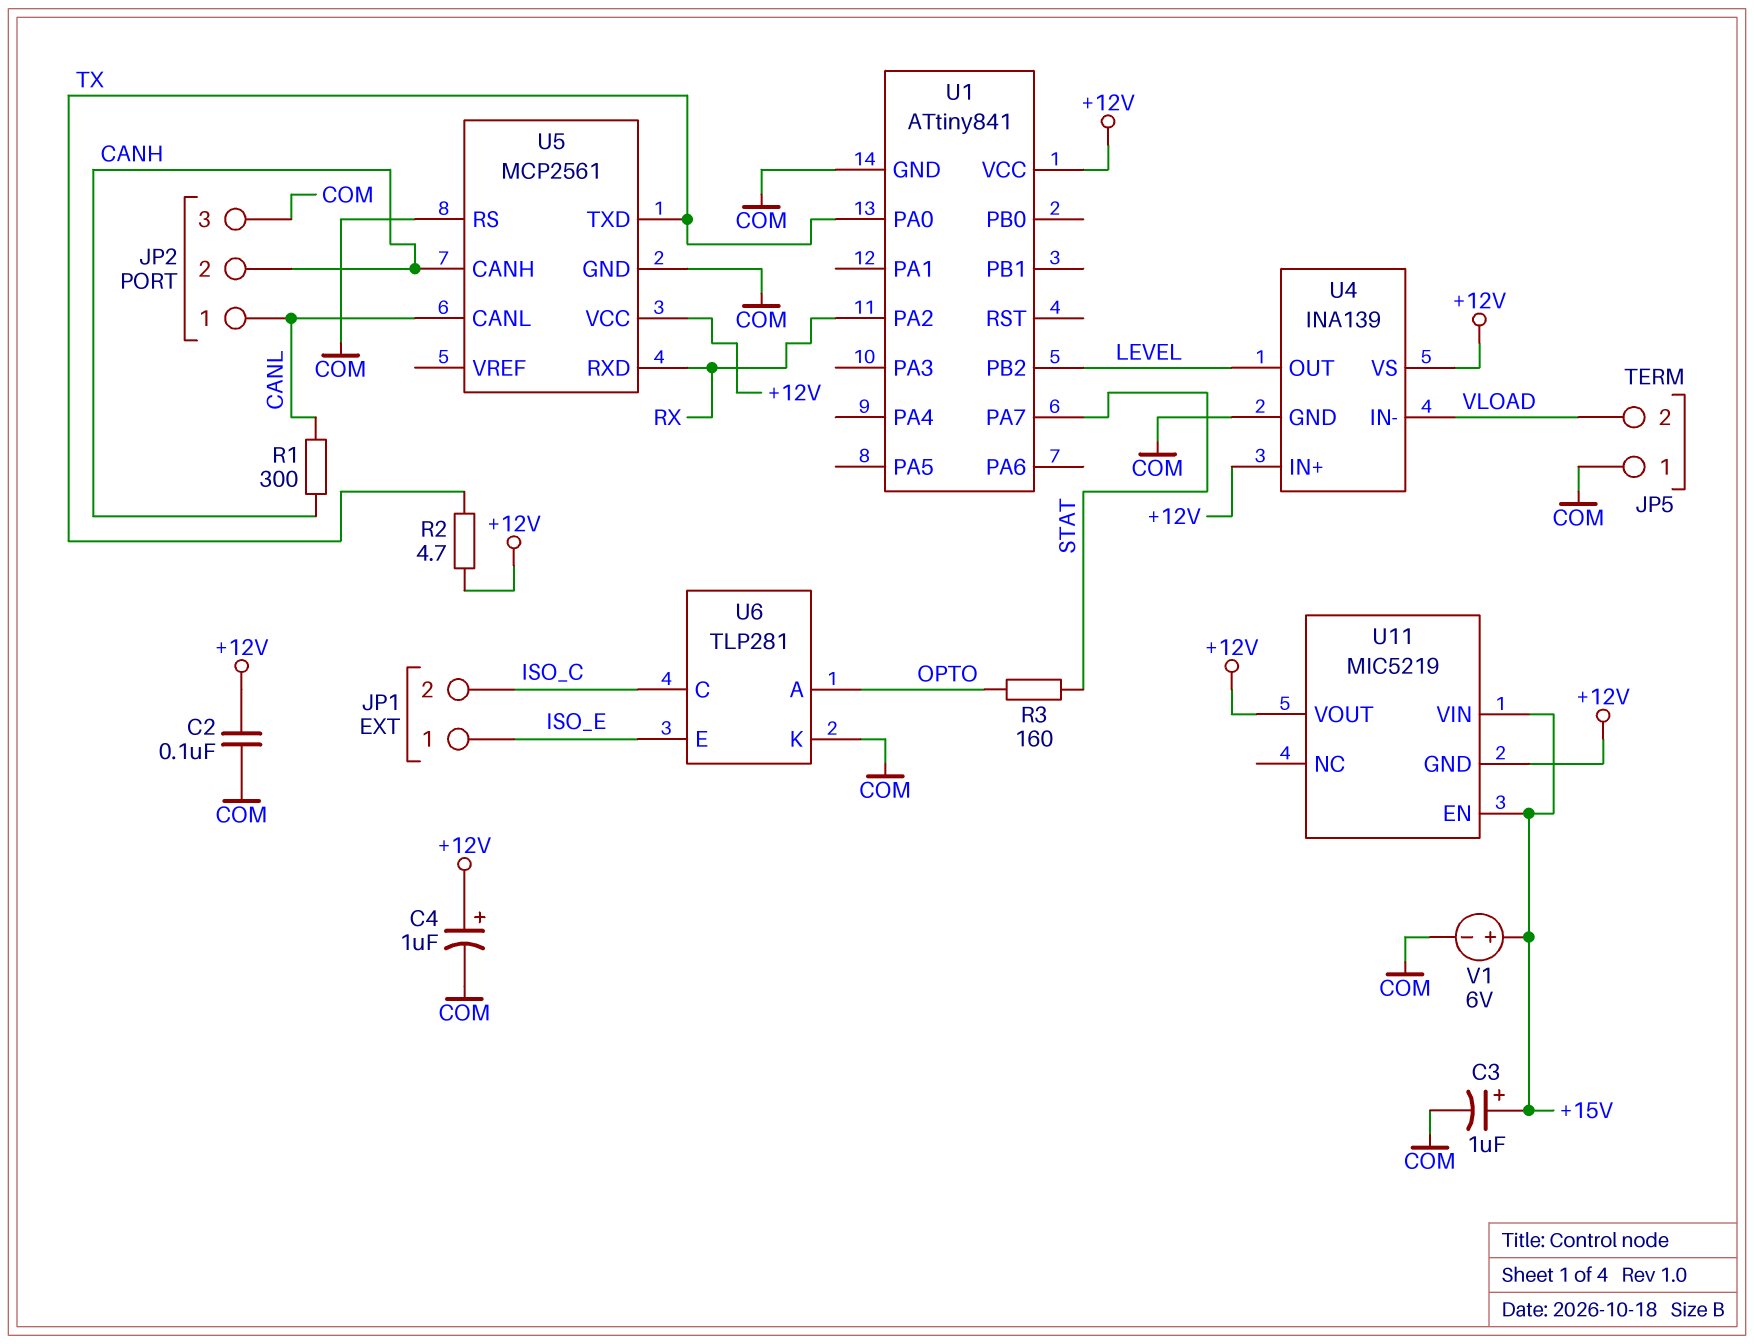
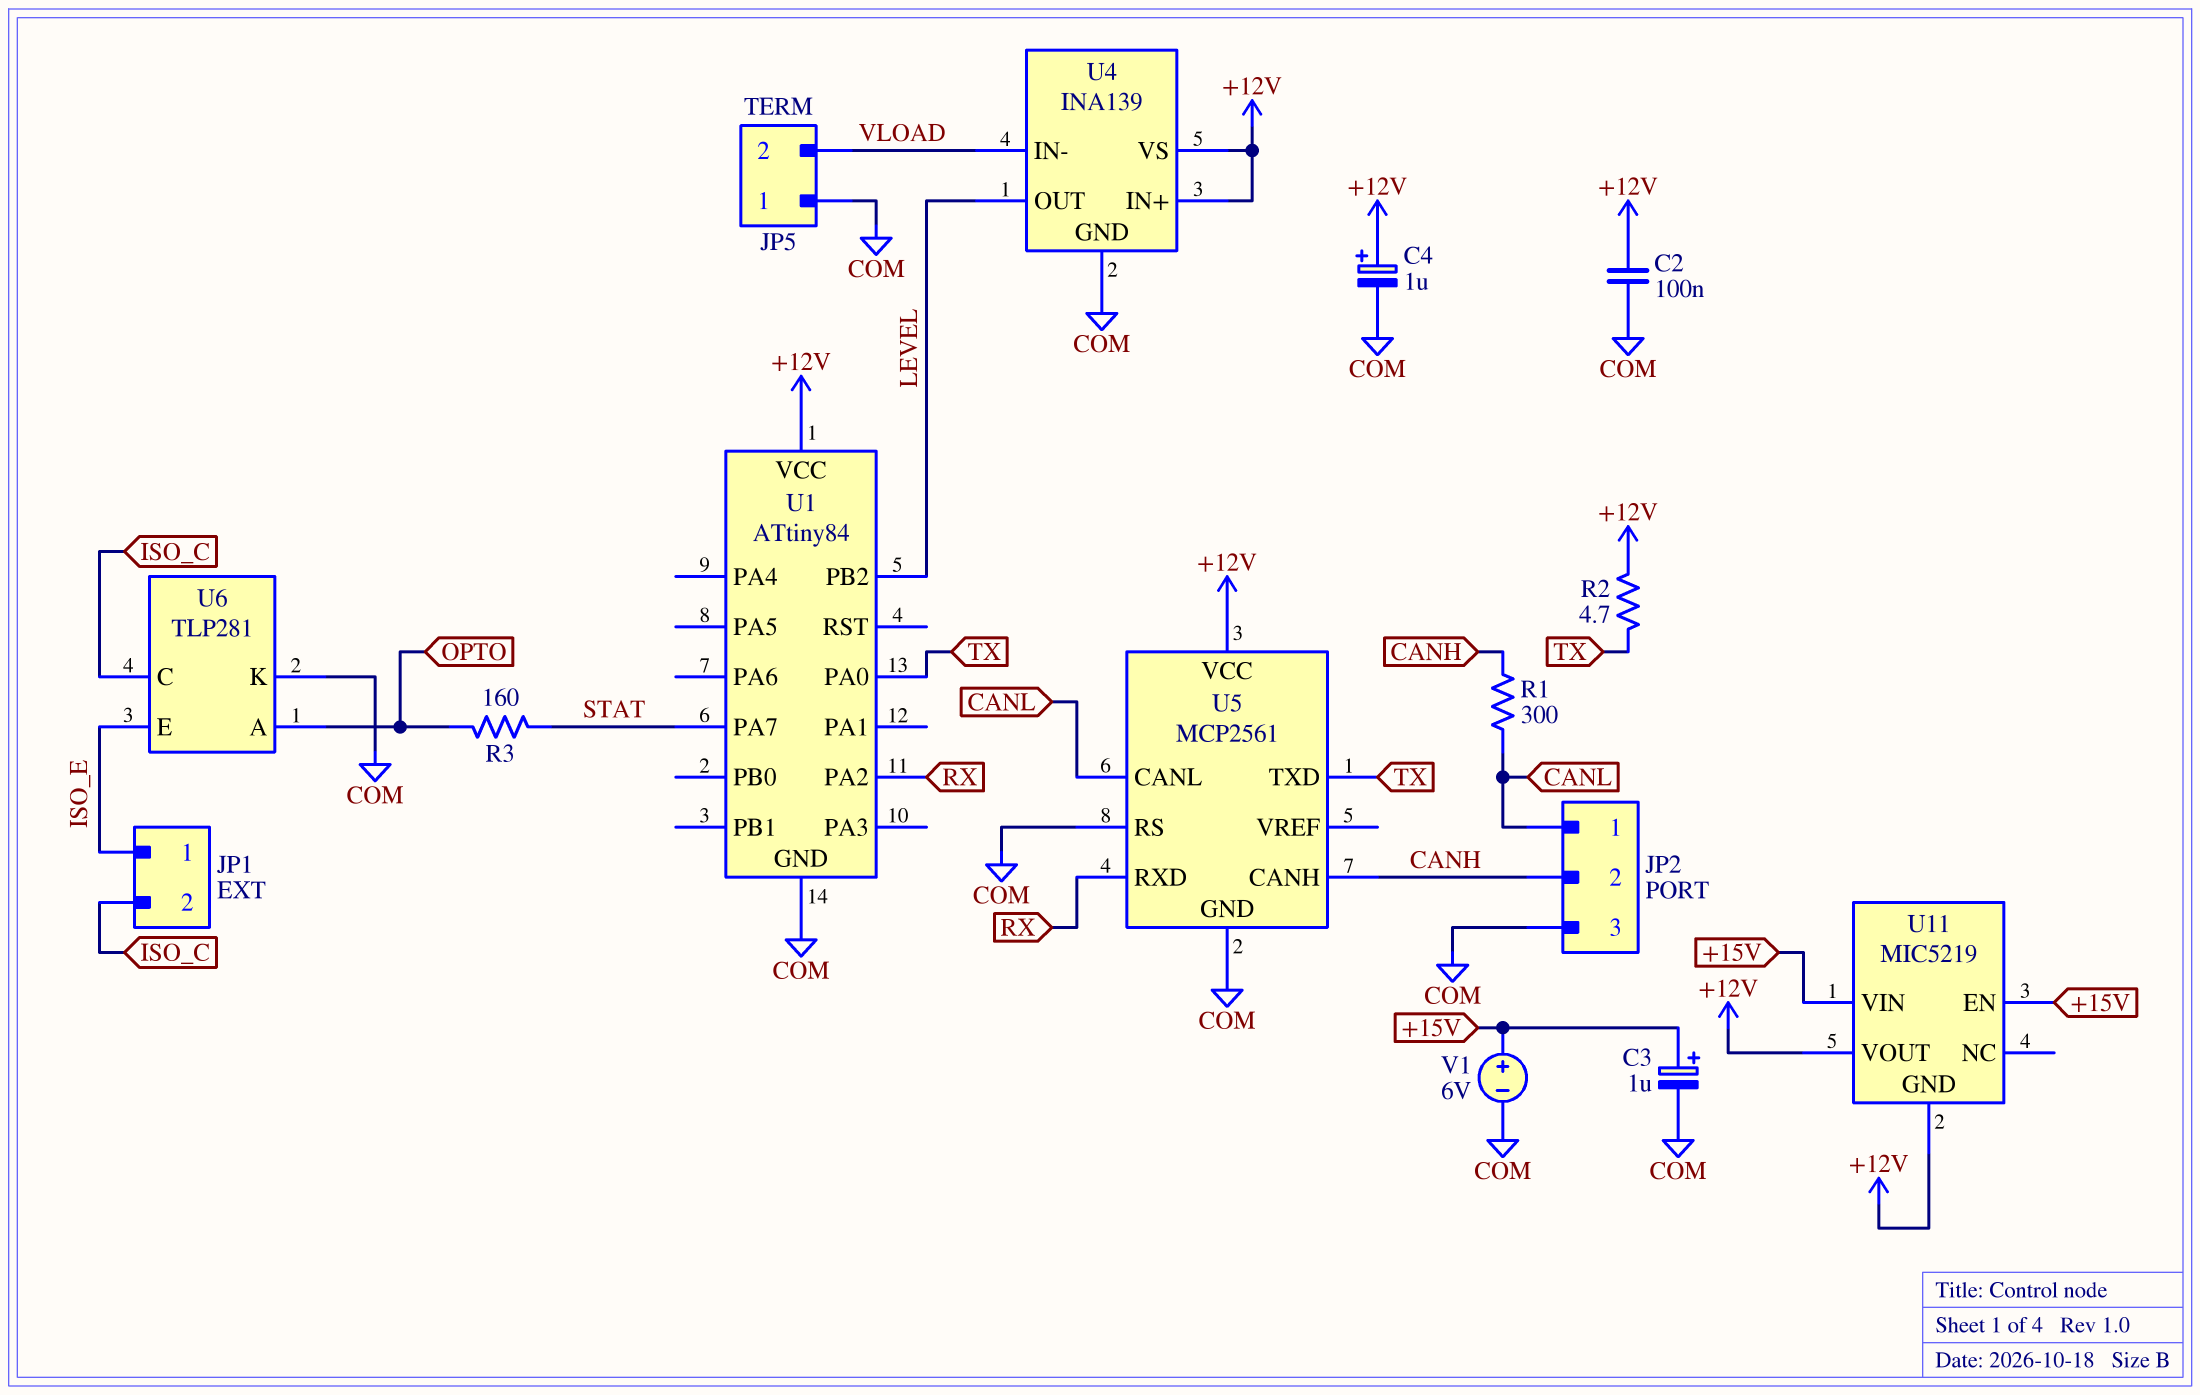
U1: ATtiny841 -> ATtiny84

